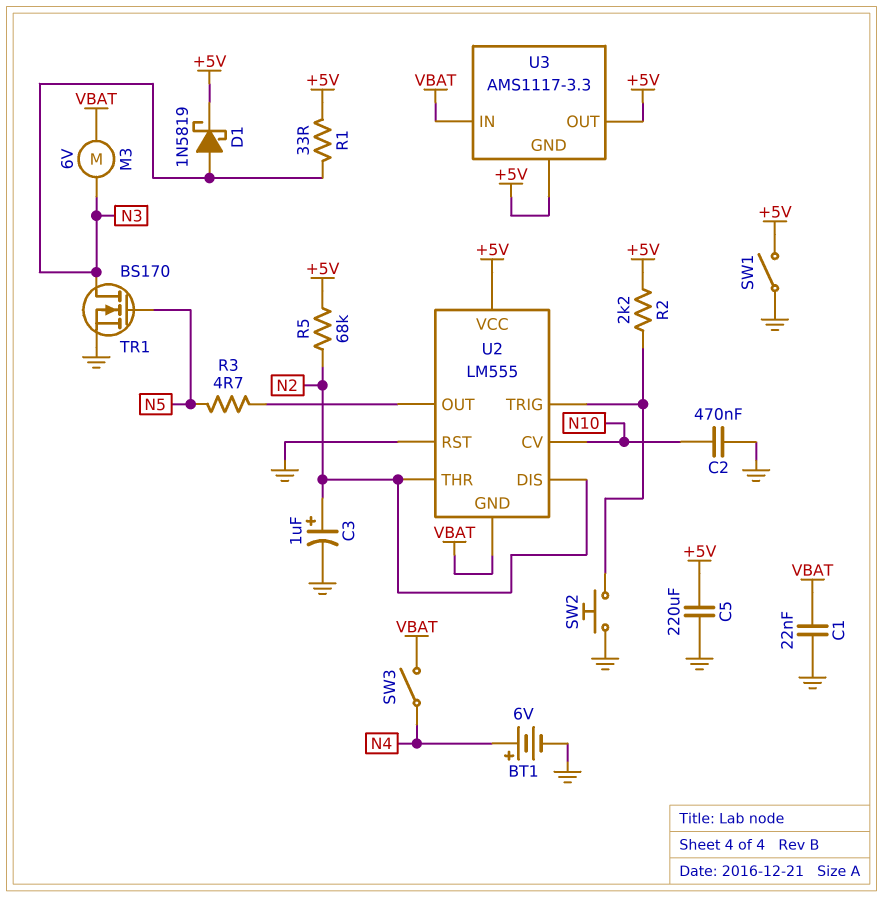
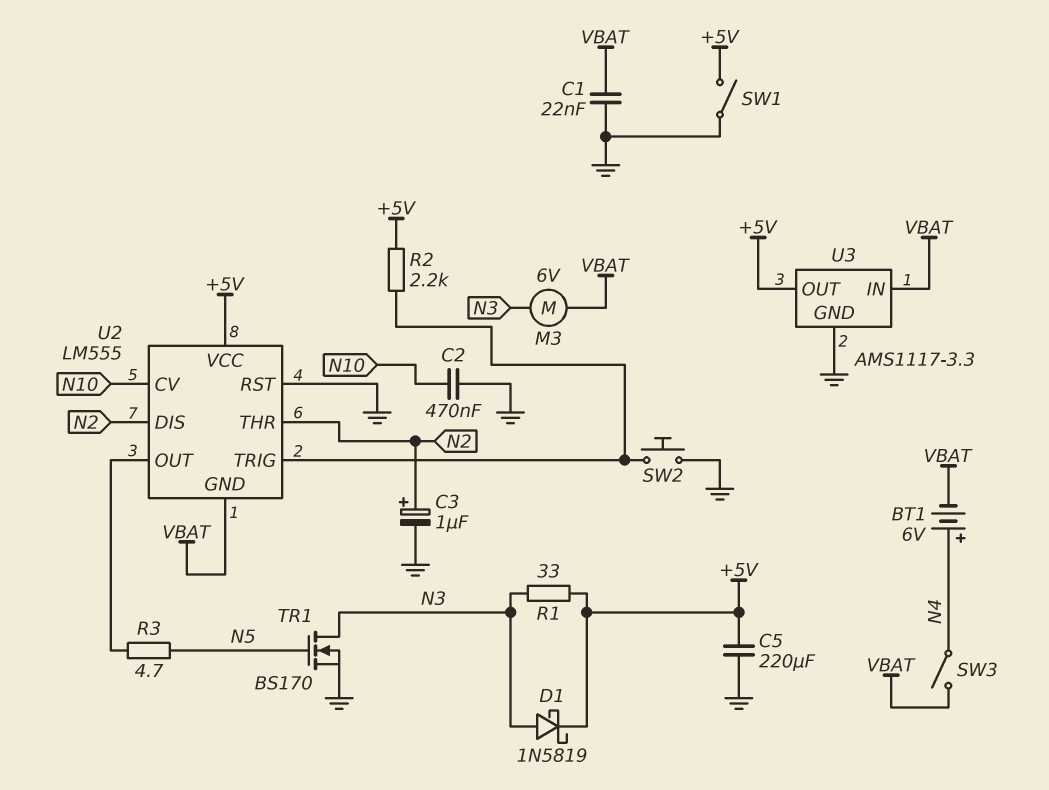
BT1: 6V (plus N4, minus GND) -> 6V (plus N4, minus VBAT)
R5: 68k (+5V, N2) -> none
U3 pin GND: +5V -> GND

